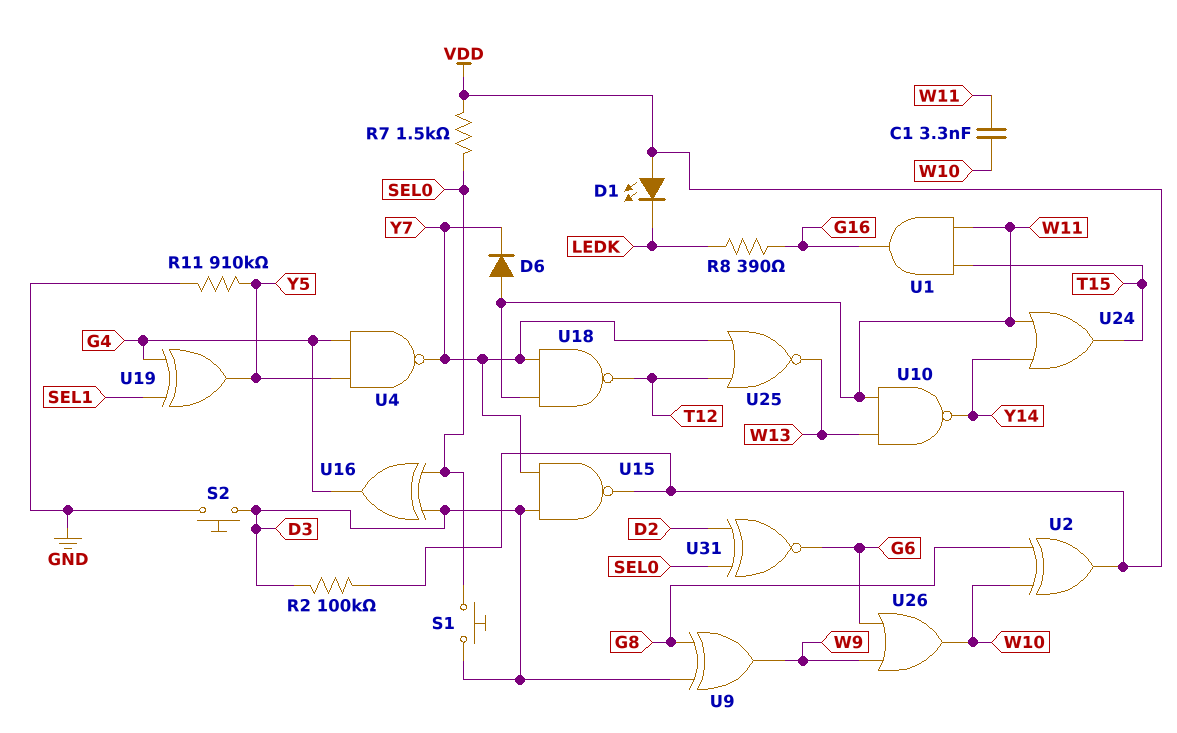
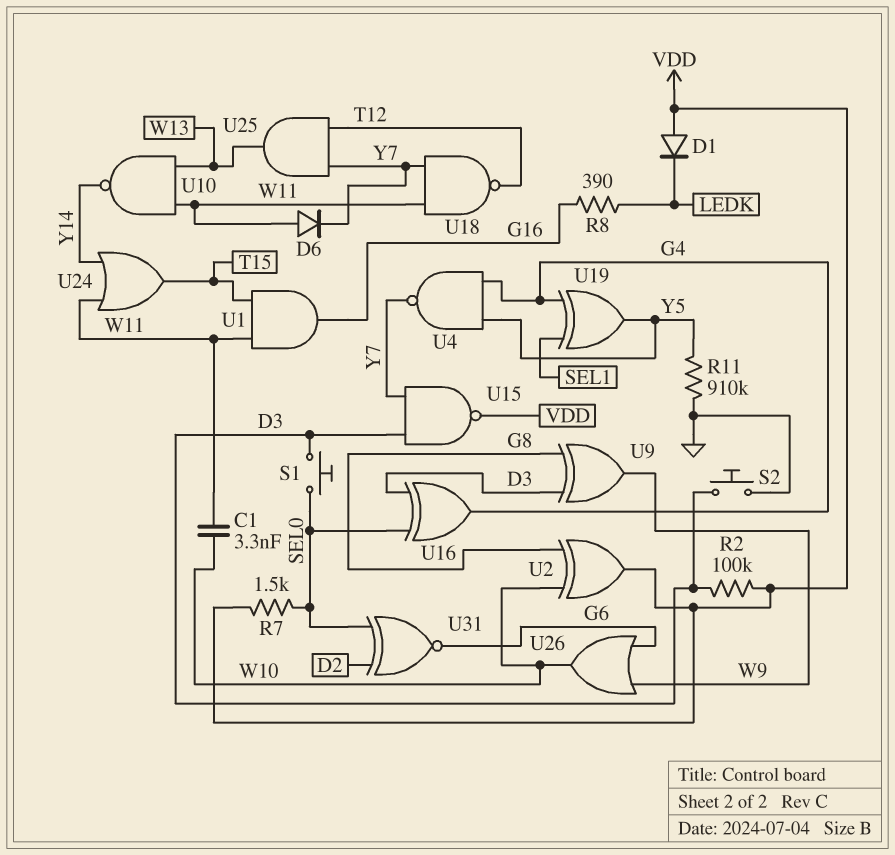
D1: LED (A VDD, K LEDK) -> diode (A VDD, K LEDK)
U25: NOR (in T12, in Y7, out W13) -> AND (in T12, in Y7, out W13)

